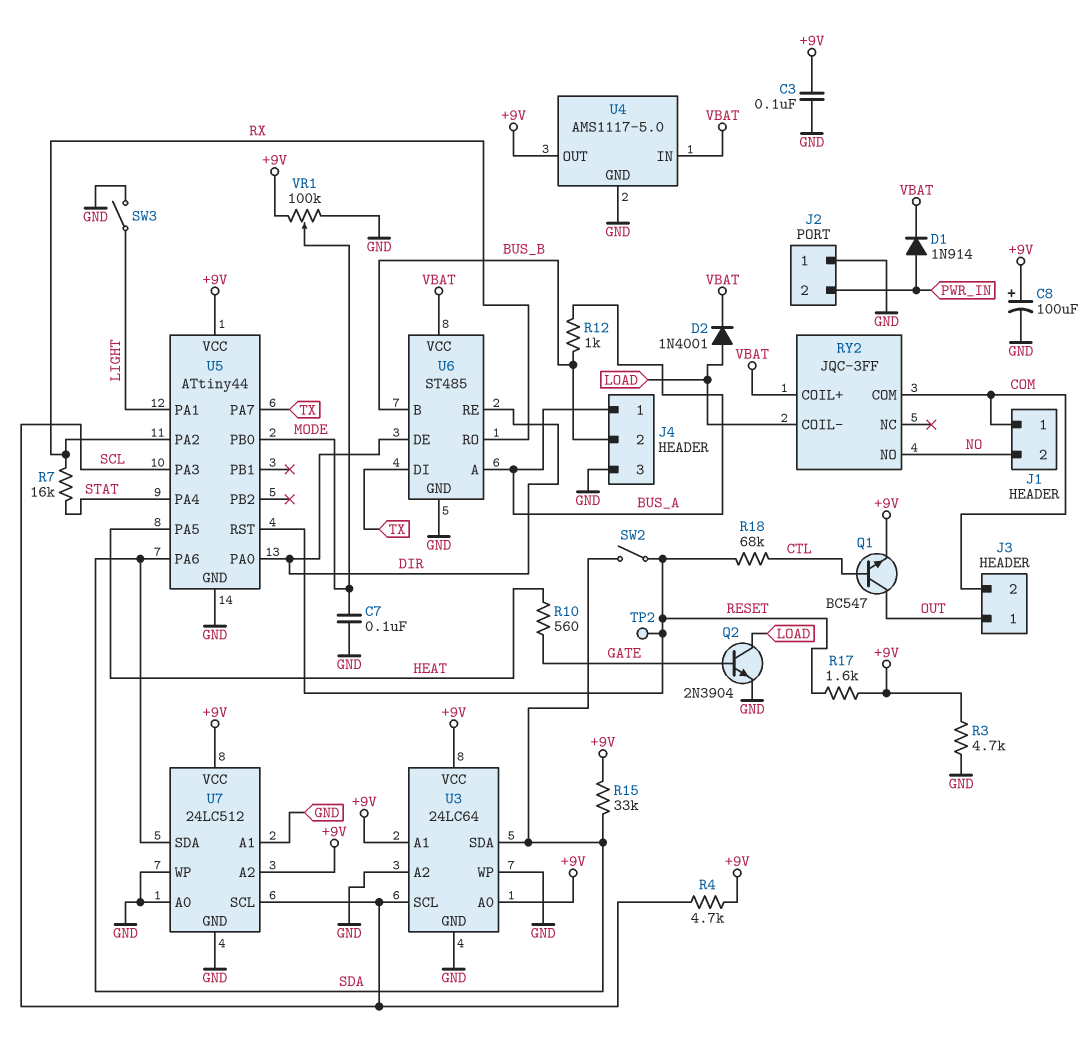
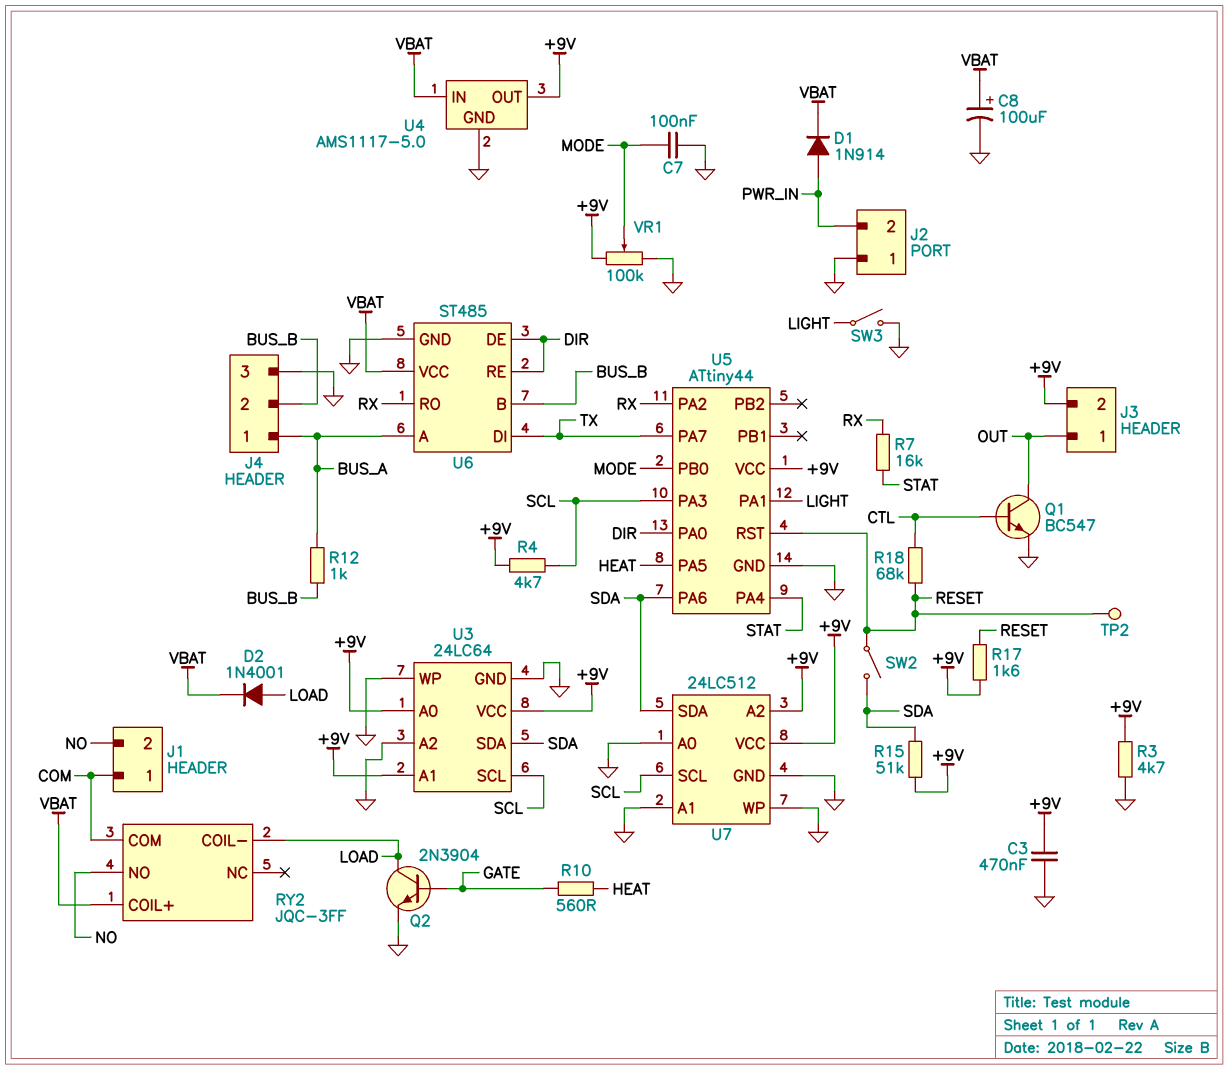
C3: 100nF (+9V, GND) -> 470nF (+9V, GND)
C8: 100uF (plus +9V, minus GND) -> 100uF (plus VBAT, minus GND)
J3 pin 2: COM -> +9V
Q1: NPN BC547 (B CTL, C OUT, E +9V) -> NPN BC547 (B CTL, C OUT, E GND)
R15: 33k (+9V, SDA) -> 51k (+9V, SDA)

